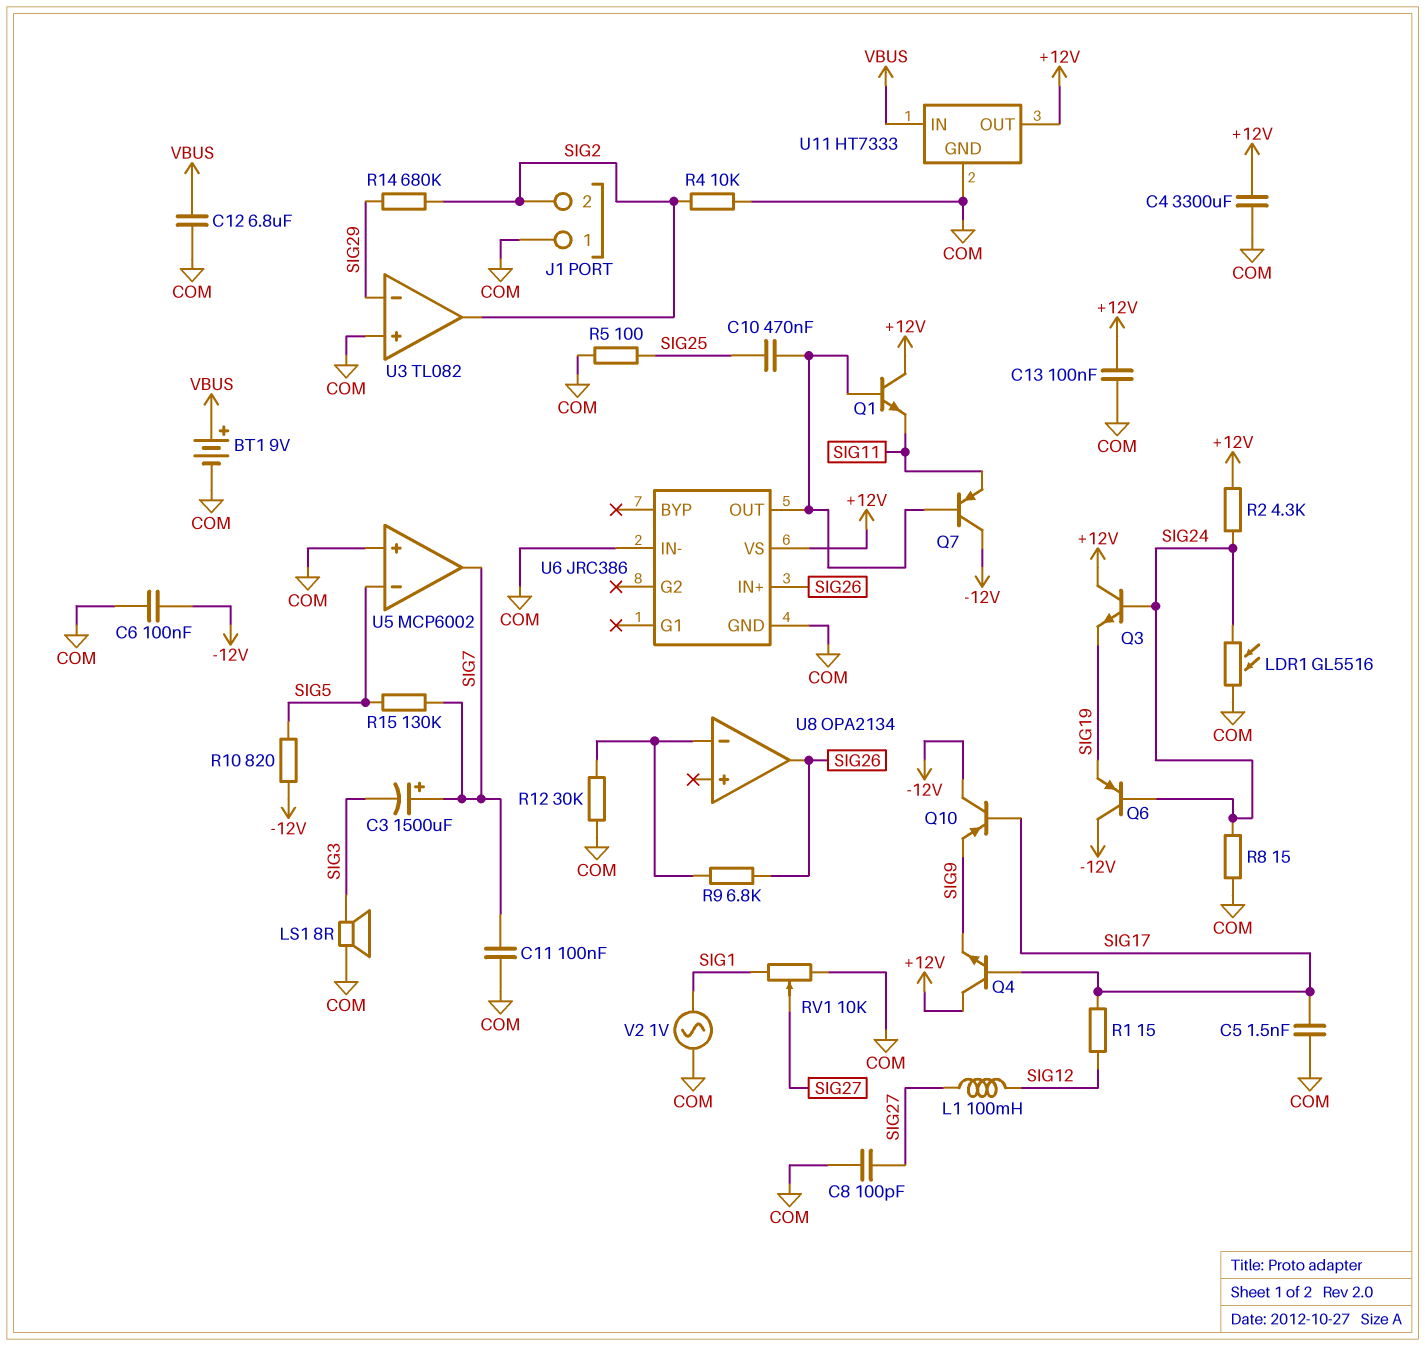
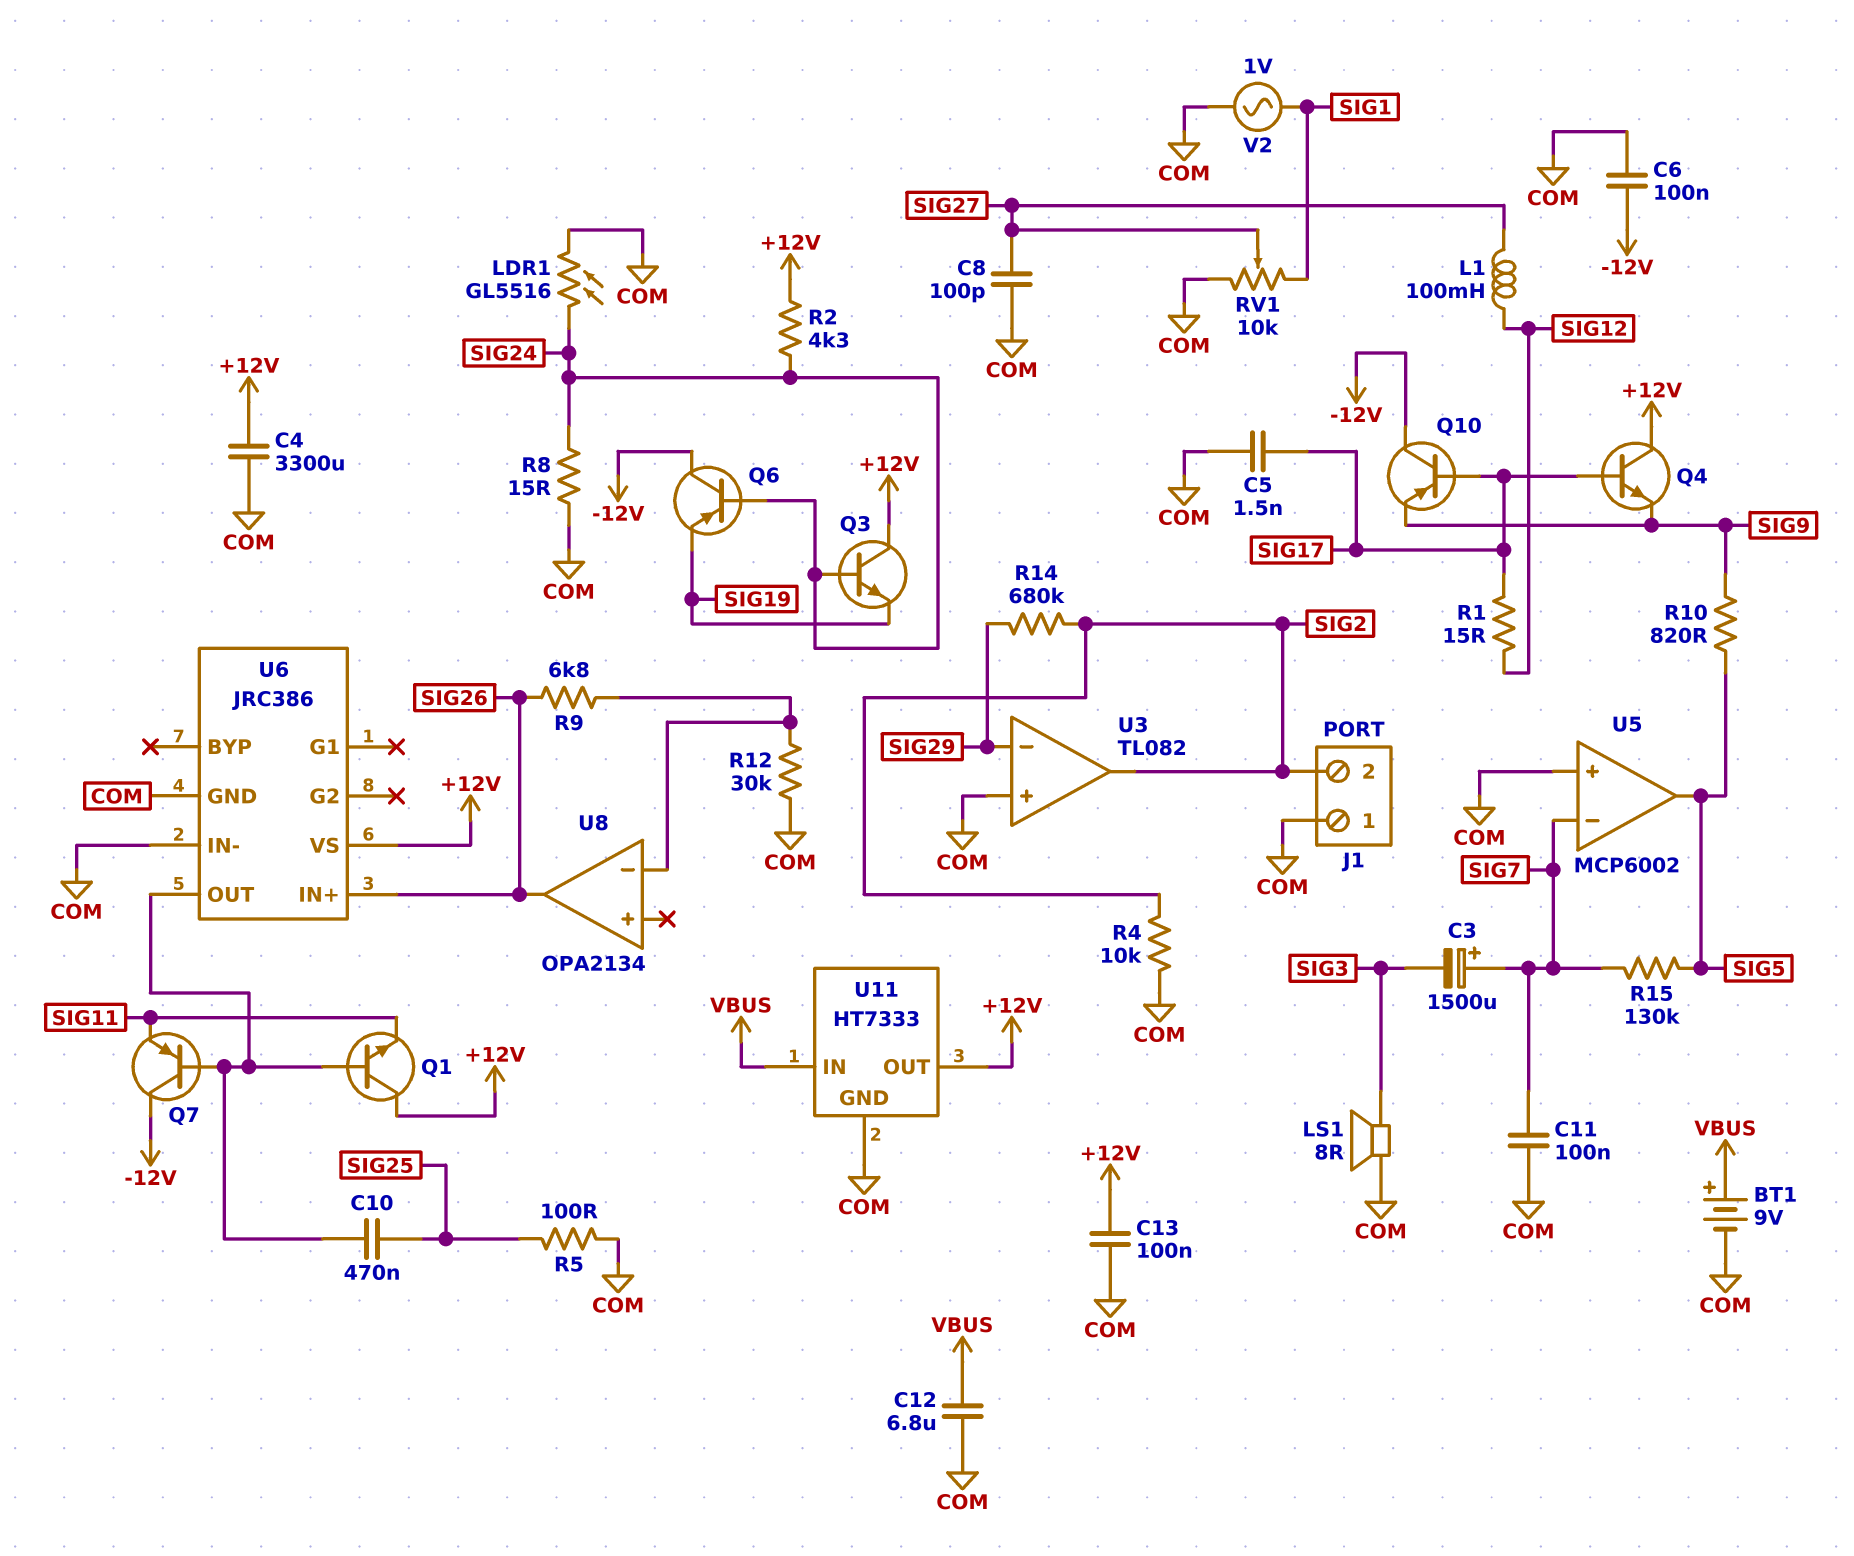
R10: 820 (-12V, SIG5) -> 820 (SIG5, SIG9)
U5 pin in-: SIG5 -> SIG7
U5 pin out: SIG7 -> SIG5

